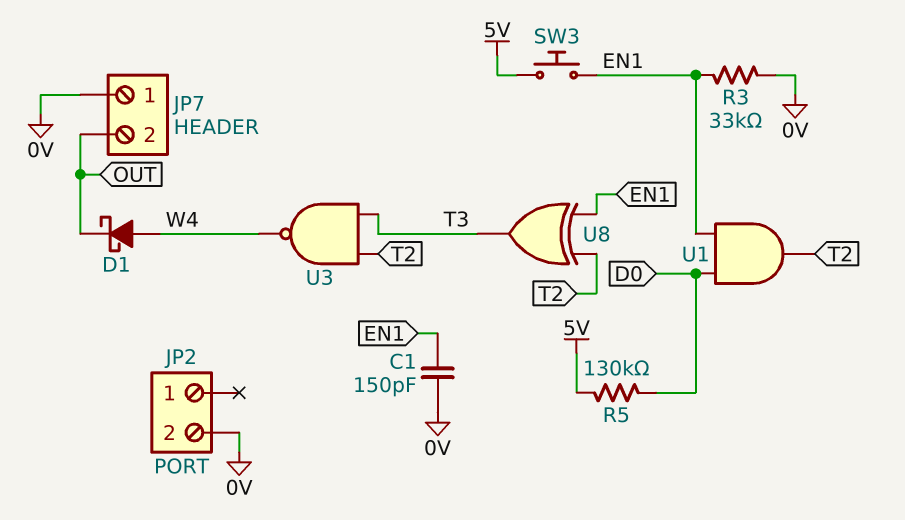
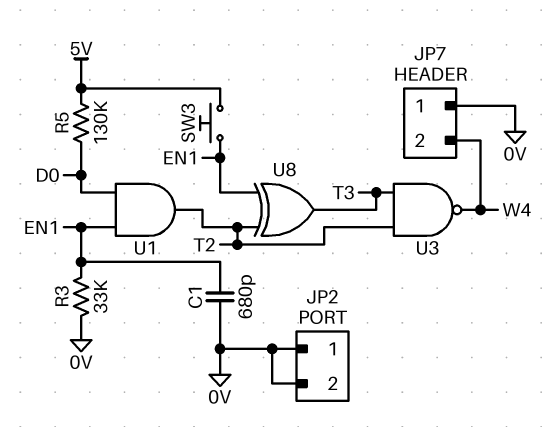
C1: 150pF (0V, EN1) -> 680pF (0V, EN1)
D1: schottky (A W4, K OUT) -> none
JP2 pin 1: none -> 0V
JP7 pin 2: OUT -> W4

